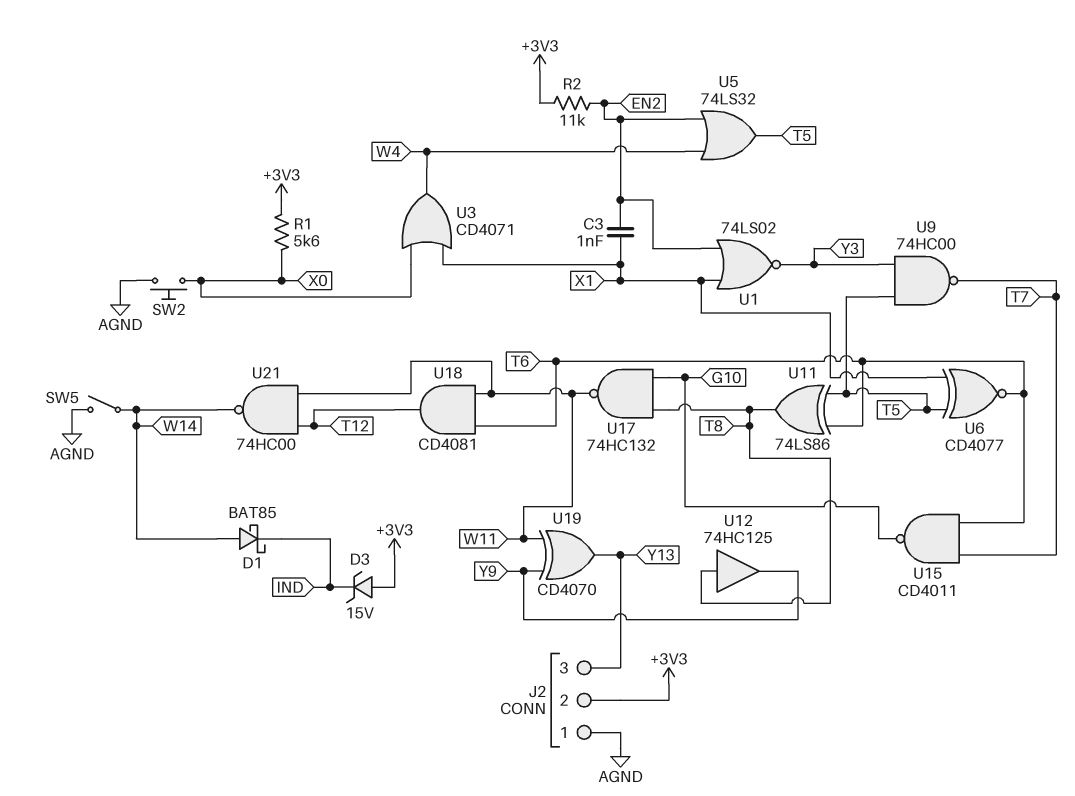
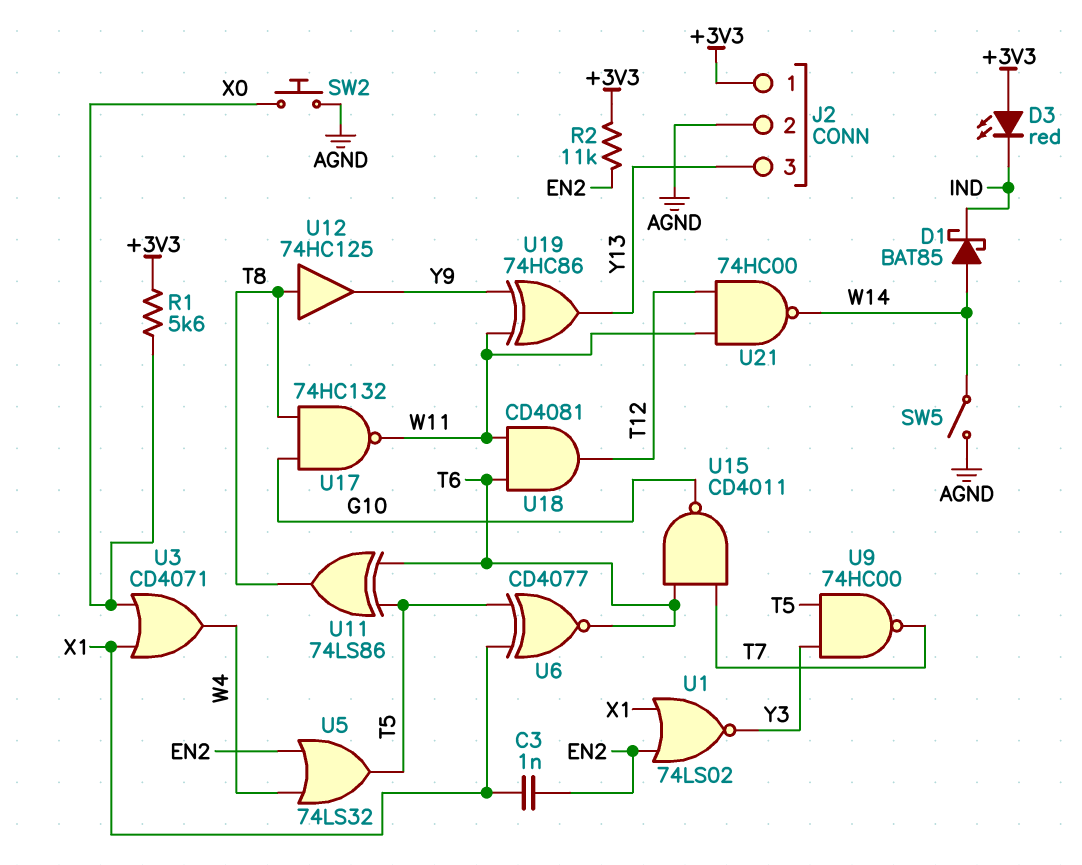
D3: zener 15V (A +3V3, K IND) -> LED red (A +3V3, K IND)
J2 pin 1: AGND -> +3V3
J2 pin 2: +3V3 -> AGND
U19: XOR CD4070 (in W11, in Y9, out Y13) -> XOR 74HC86 (in W11, in Y9, out Y13)

